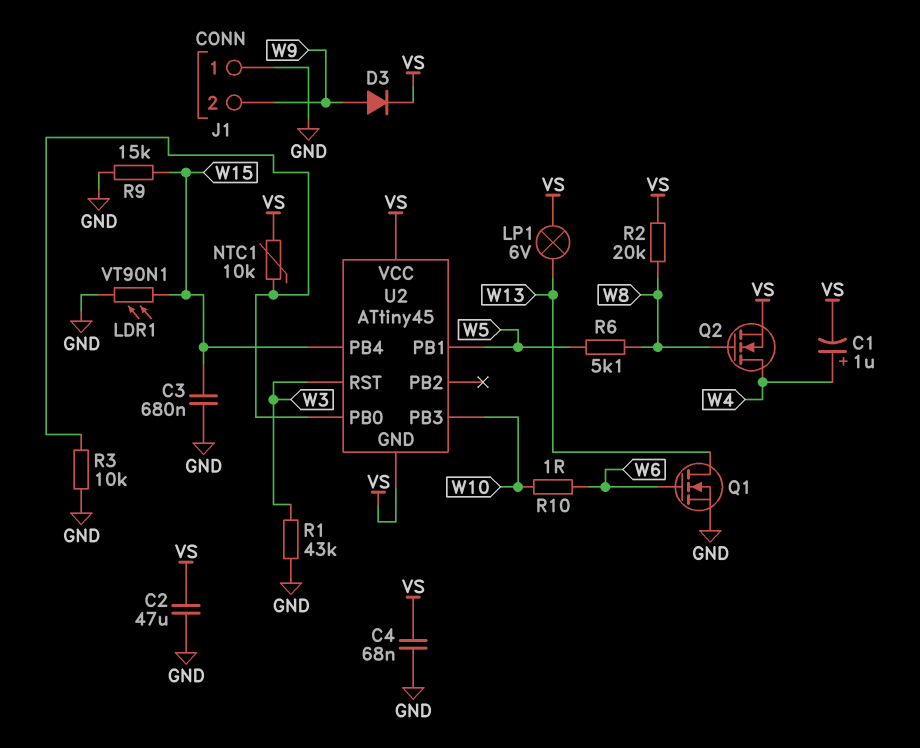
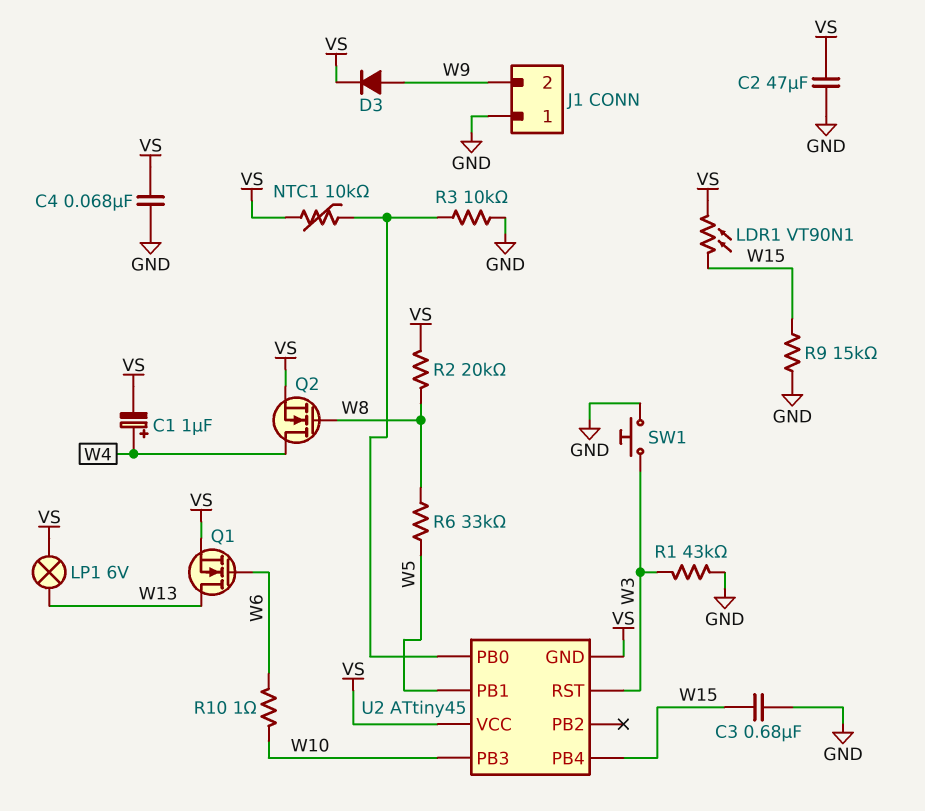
LDR1: VT90N1 (GND, W15) -> VT90N1 (VS, W15)
Q1: NMOS (G W6, D W13, S GND) -> NMOS (G W6, D W13, S VS)
R6: 5.1k (W5, W8) -> 33k (W5, W8)
SW1: none -> button (GND, W3)

